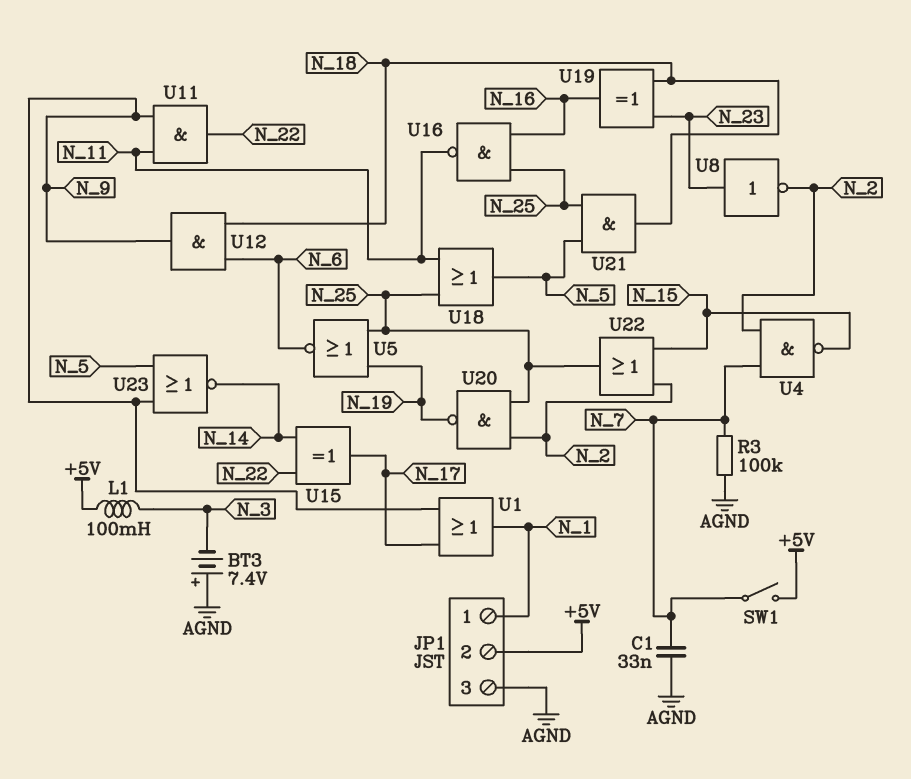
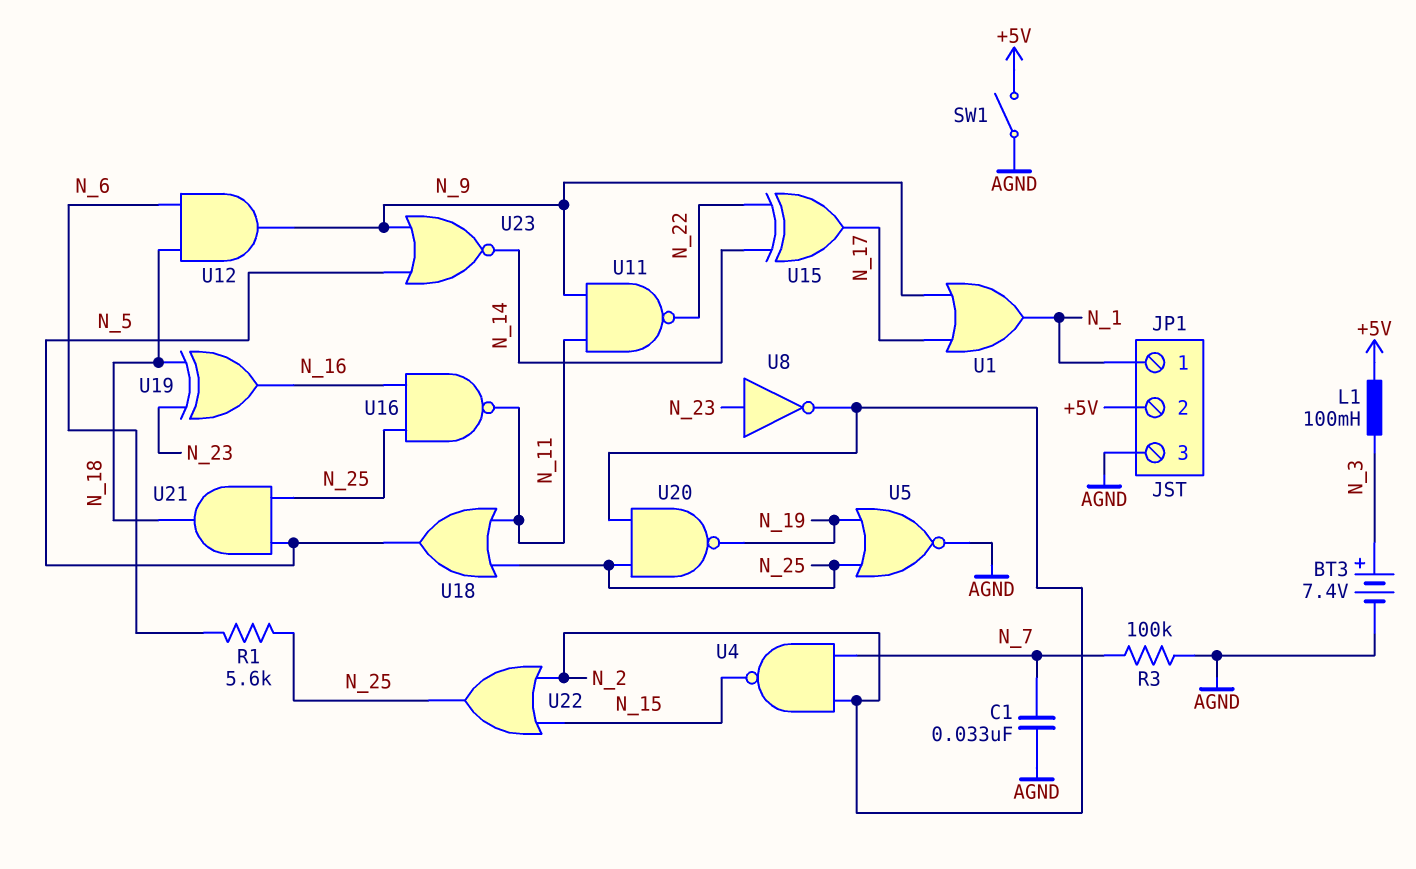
BT3: 7.4V (plus AGND, minus N_3) -> 7.4V (plus N_3, minus AGND)
R1: none -> 5.6k (N_6, N_25)
SW1: switch (+5V, N_7) -> switch (+5V, AGND)
U5: NOR (in N_19, in N_25, out N_6) -> NOR (in N_19, in N_25, out AGND)
U11: AND (in N_9, in N_11, out N_22) -> NAND (in N_9, in N_11, out N_22)

